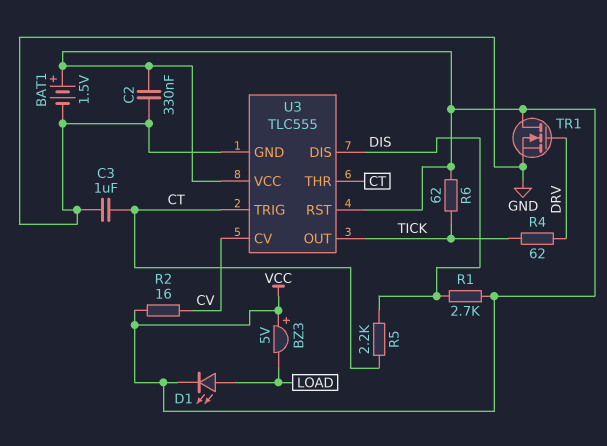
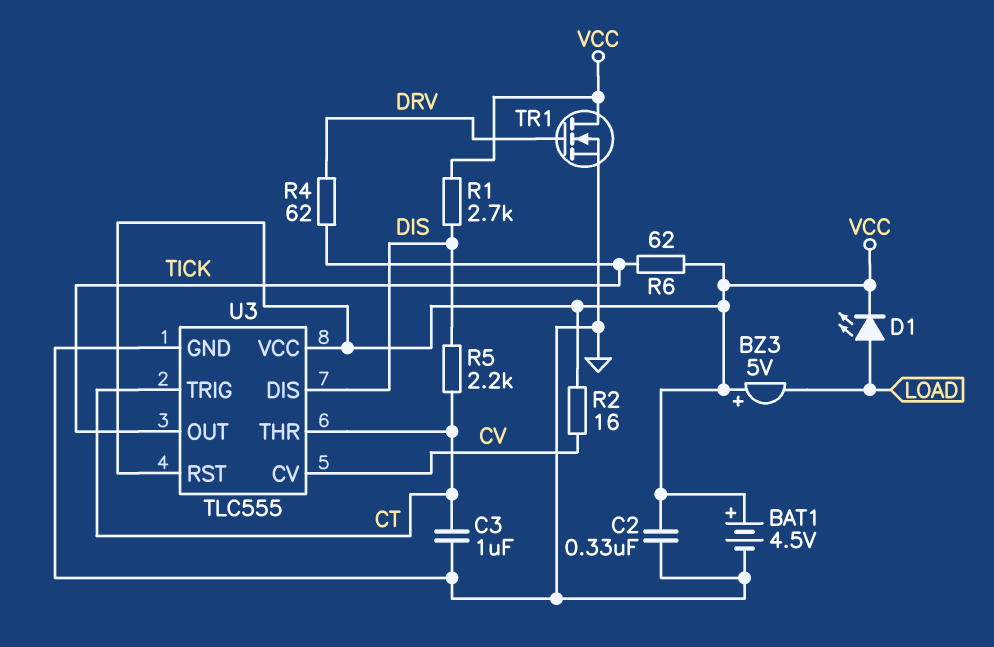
BAT1: 1.5V (plus VCC, minus GND) -> 4.5V (plus VCC, minus GND)

